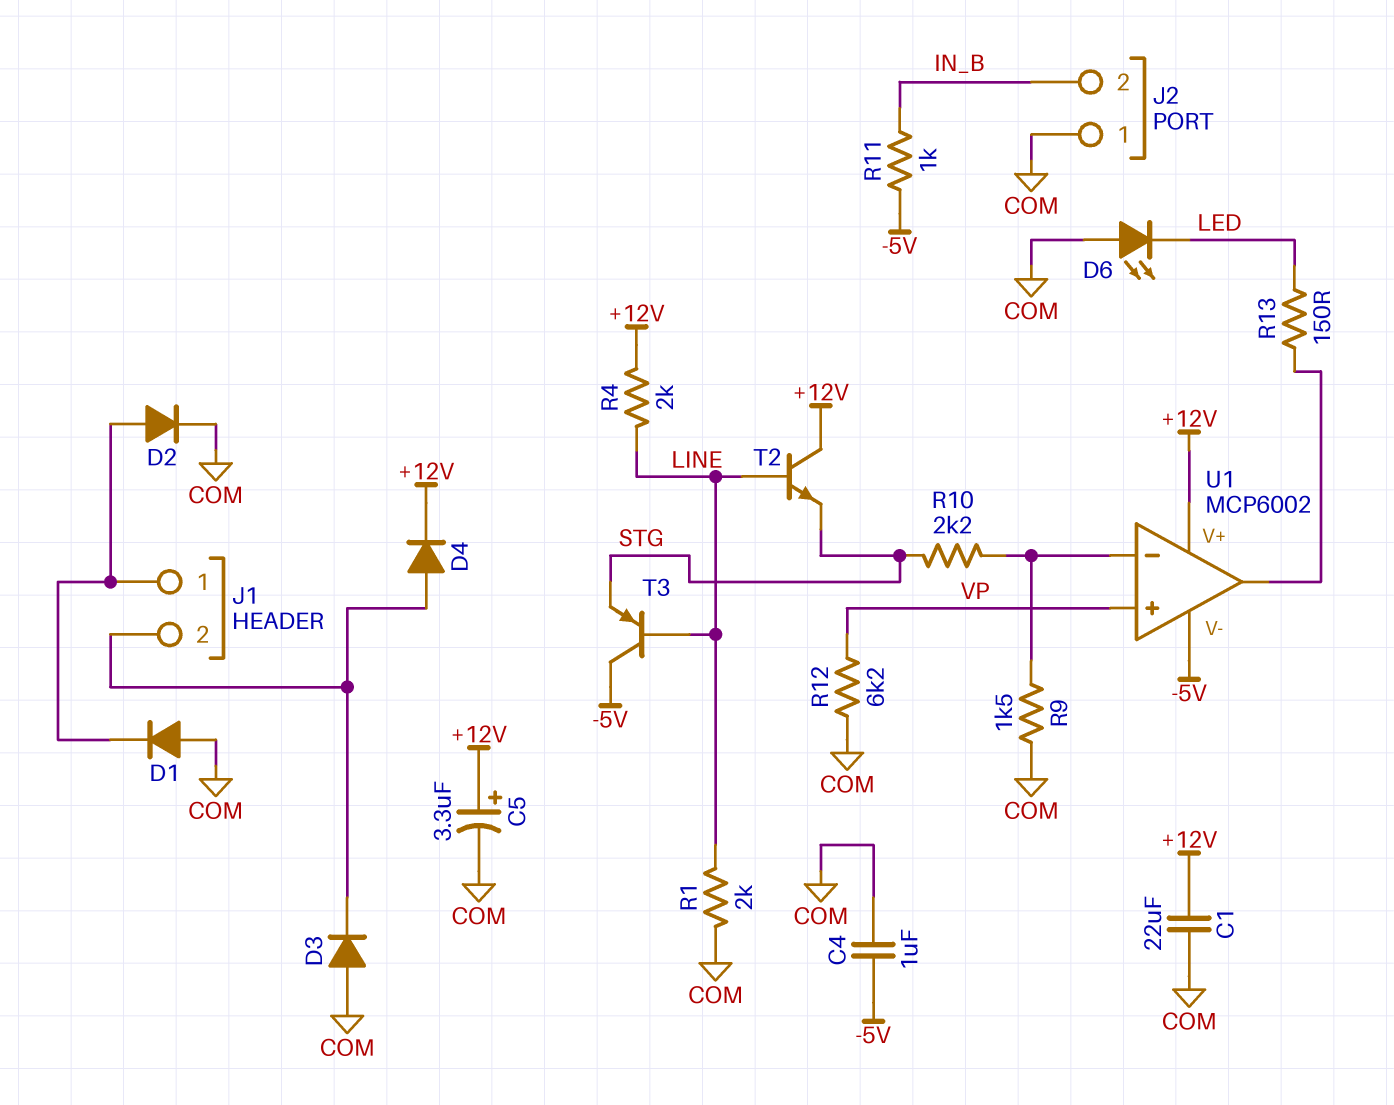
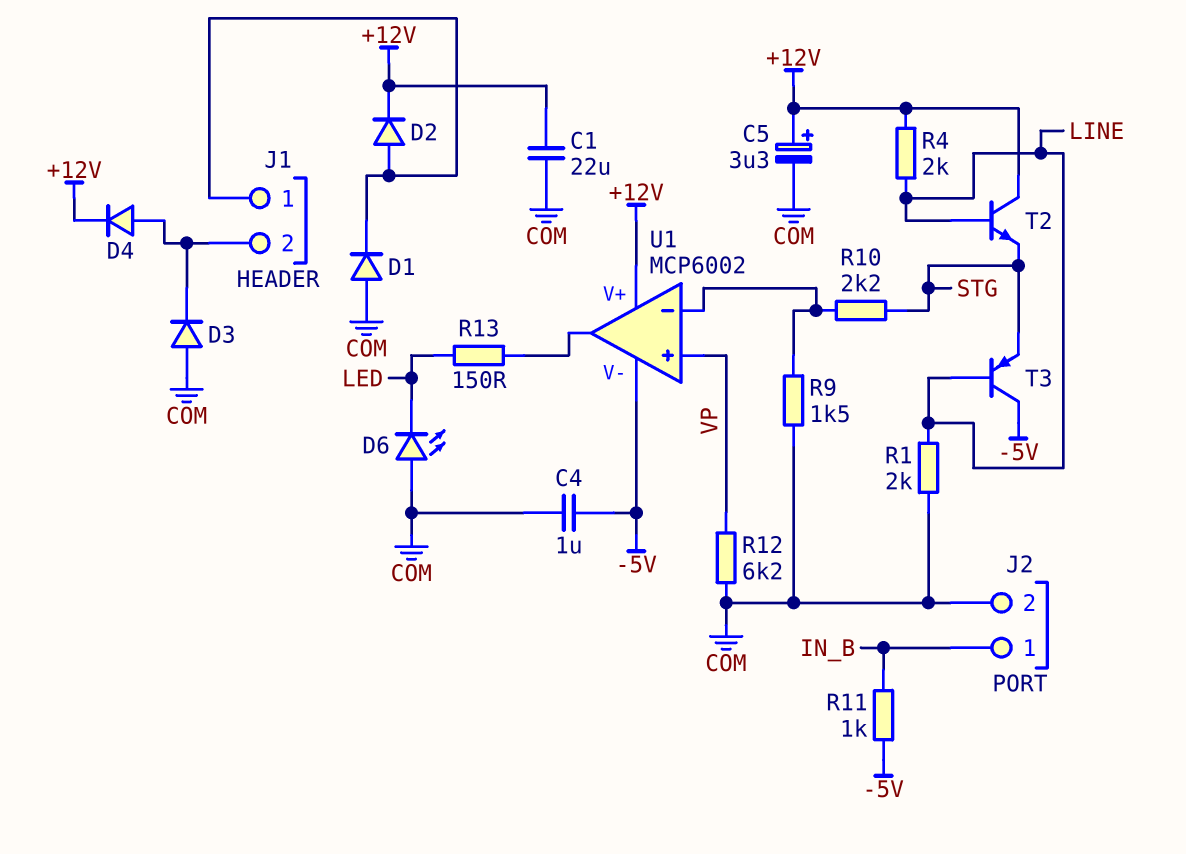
D2: diode (A J1/1, K COM) -> diode (A J1/1, K +12V)
J2 pin 1: COM -> IN_B
J2 pin 2: IN_B -> COM

